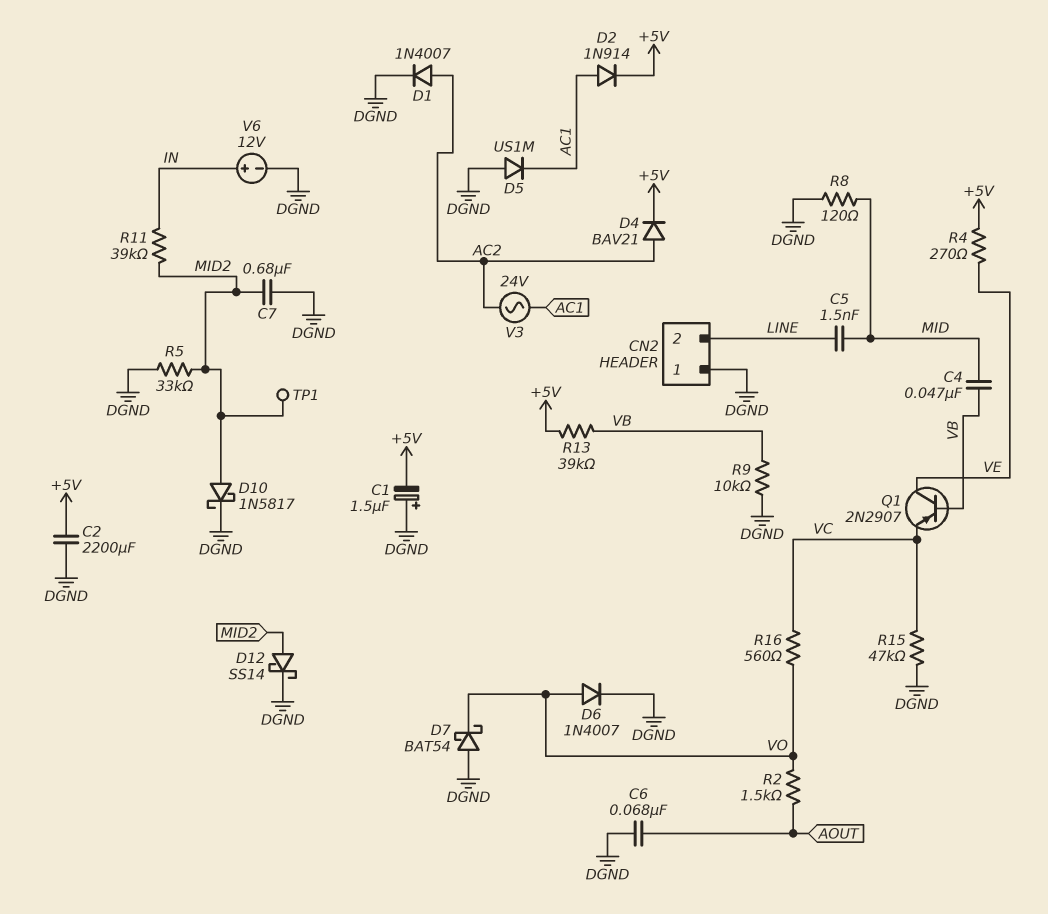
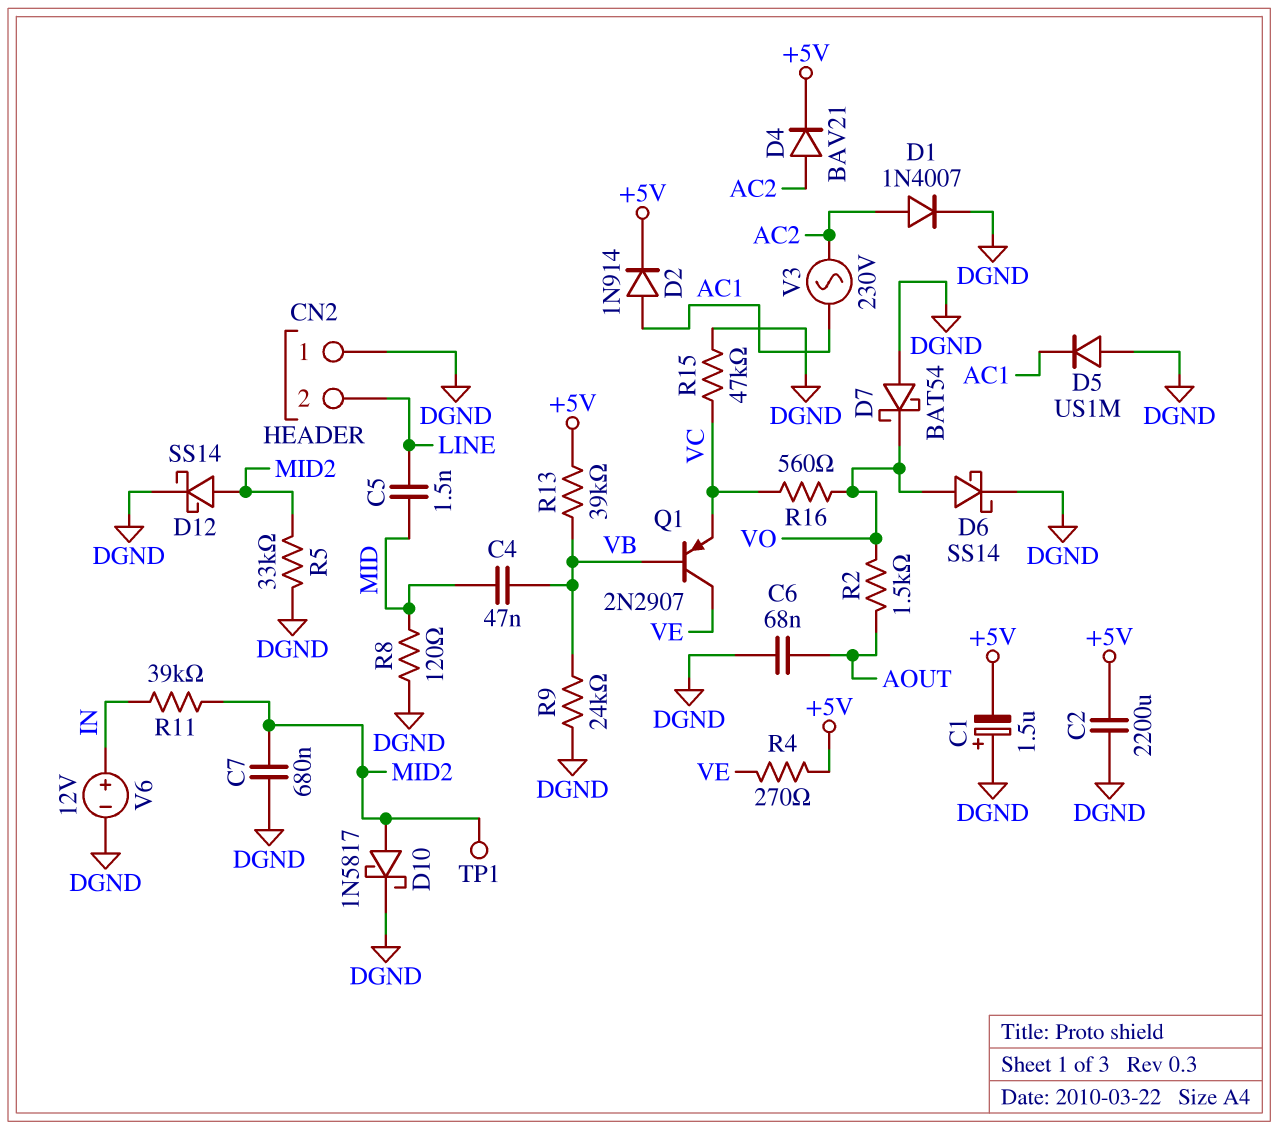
D6: diode 1N4007 (A VO, K DGND) -> schottky SS14 (A VO, K DGND)
R9: 10k (DGND, VB) -> 24k (DGND, VB)
V3: AC 24V (AC1, AC2) -> AC 230V (AC1, AC2)

